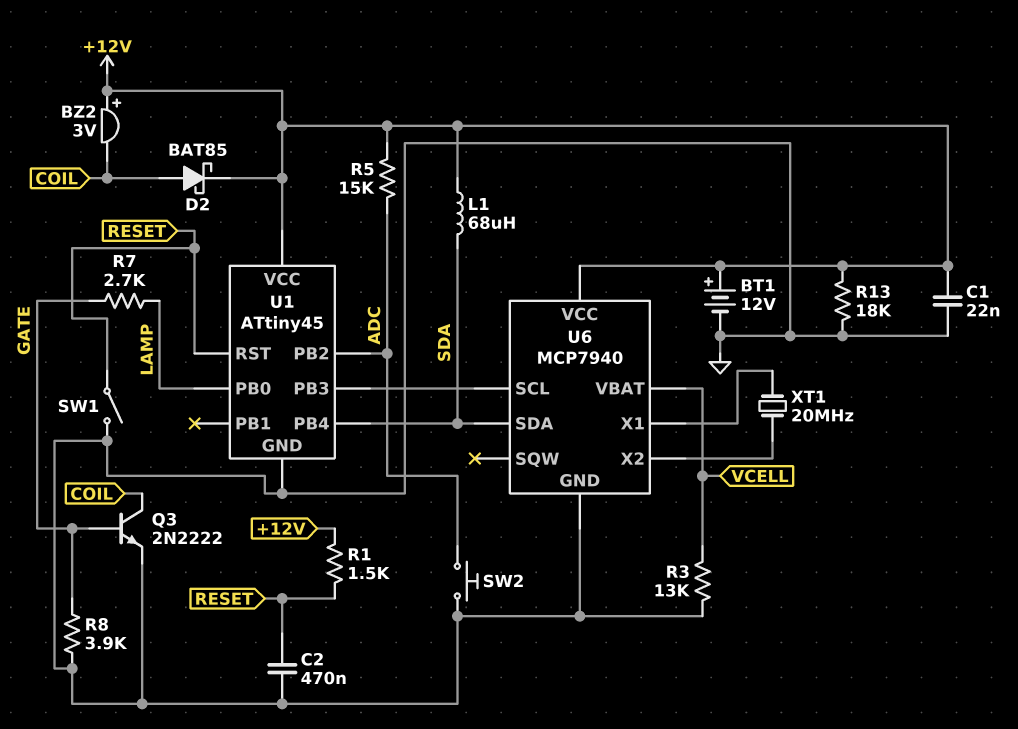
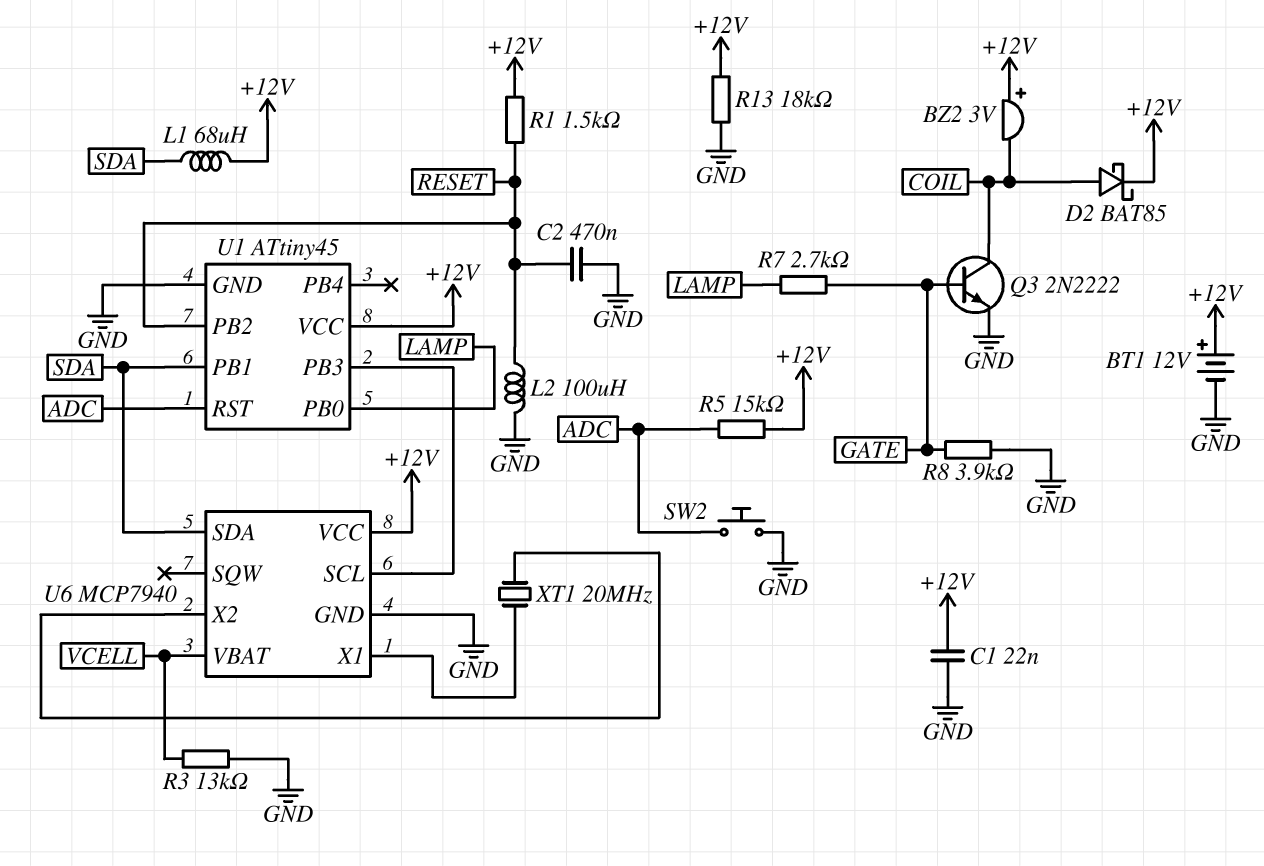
L2: none -> 100uH (GND, RESET)
SW1: switch (GND, RESET) -> none
U1 pin PB1: none -> SDA
U1 pin PB2: ADC -> RESET
U1 pin PB4: SDA -> none
U1 pin RST: RESET -> ADC

